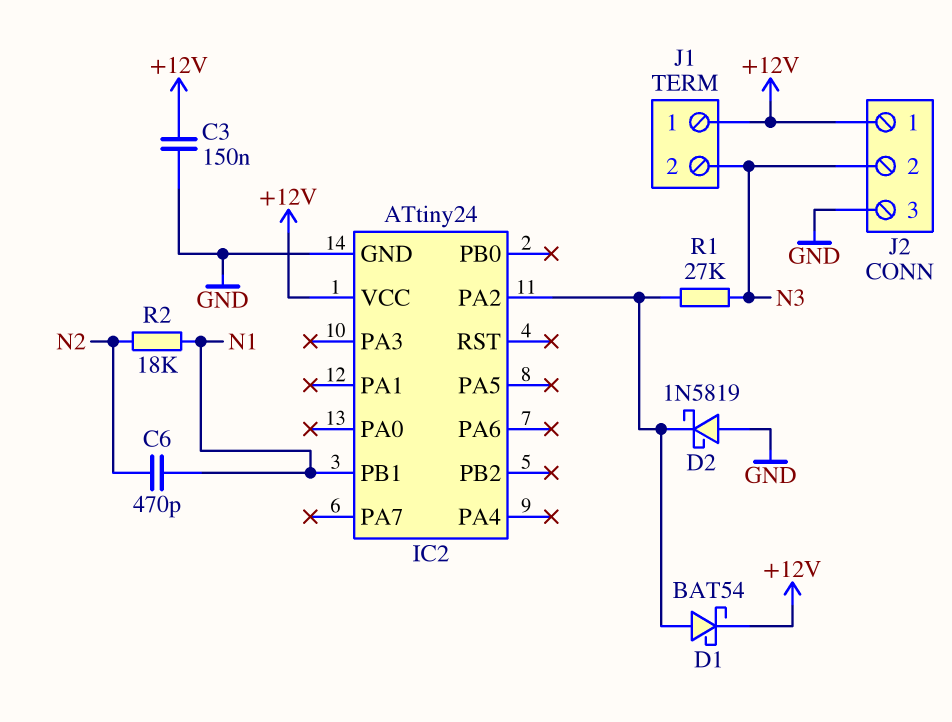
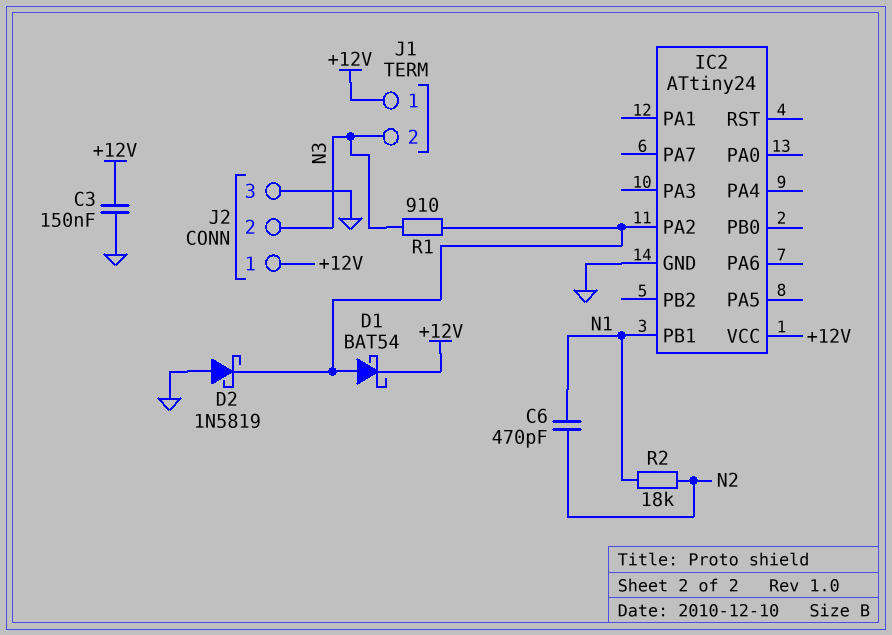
R1: 27k (IC2/PA2, N3) -> 910 (IC2/PA2, N3)

